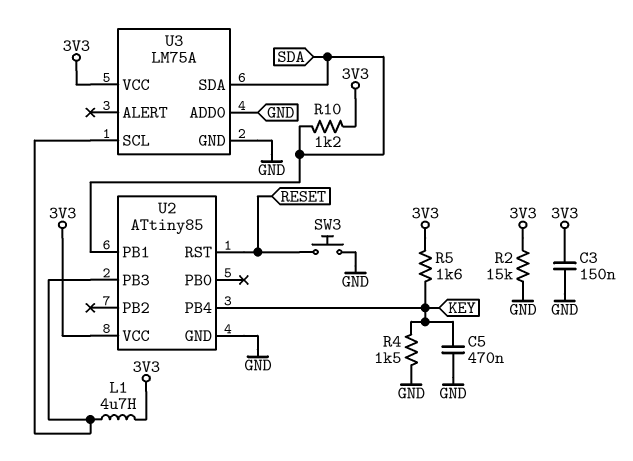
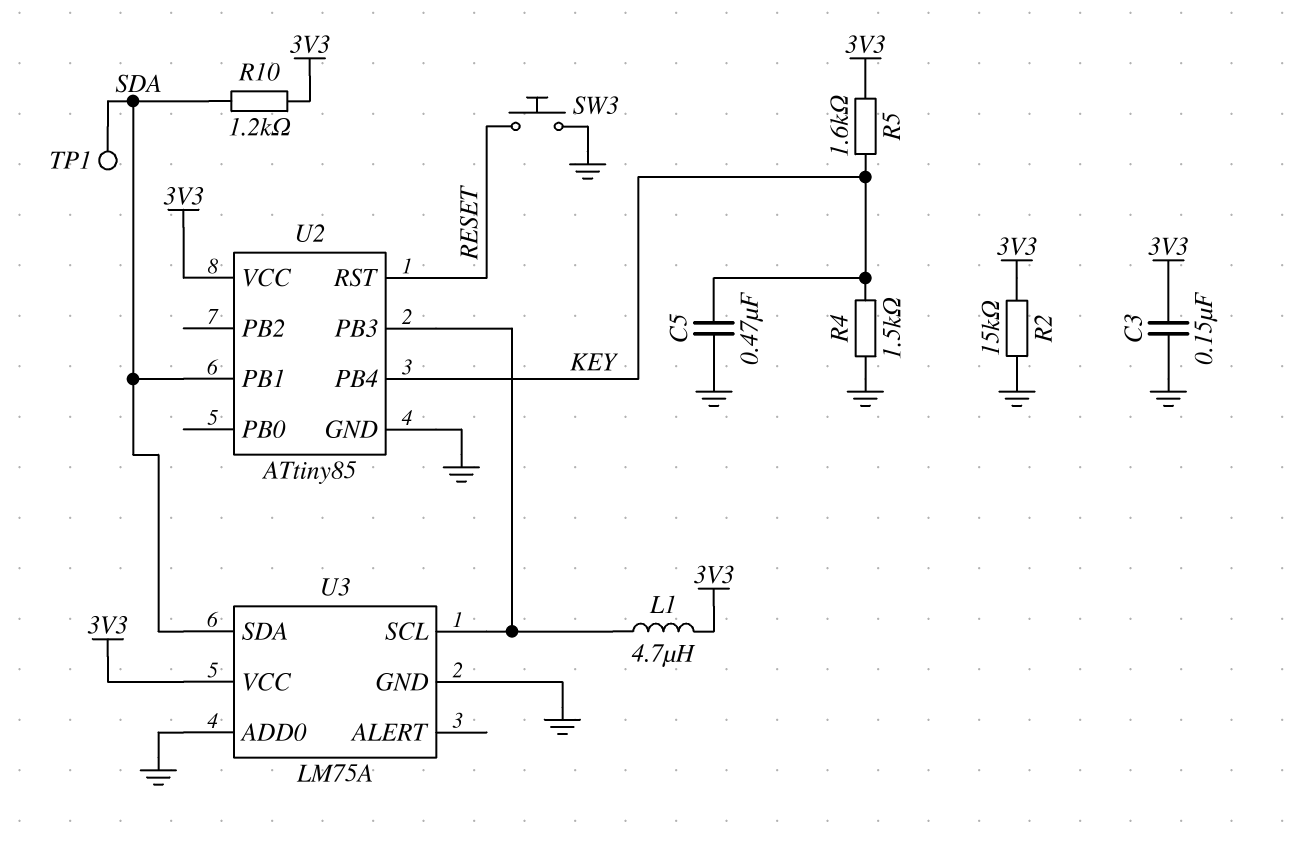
TP1: none -> test point (SDA)

